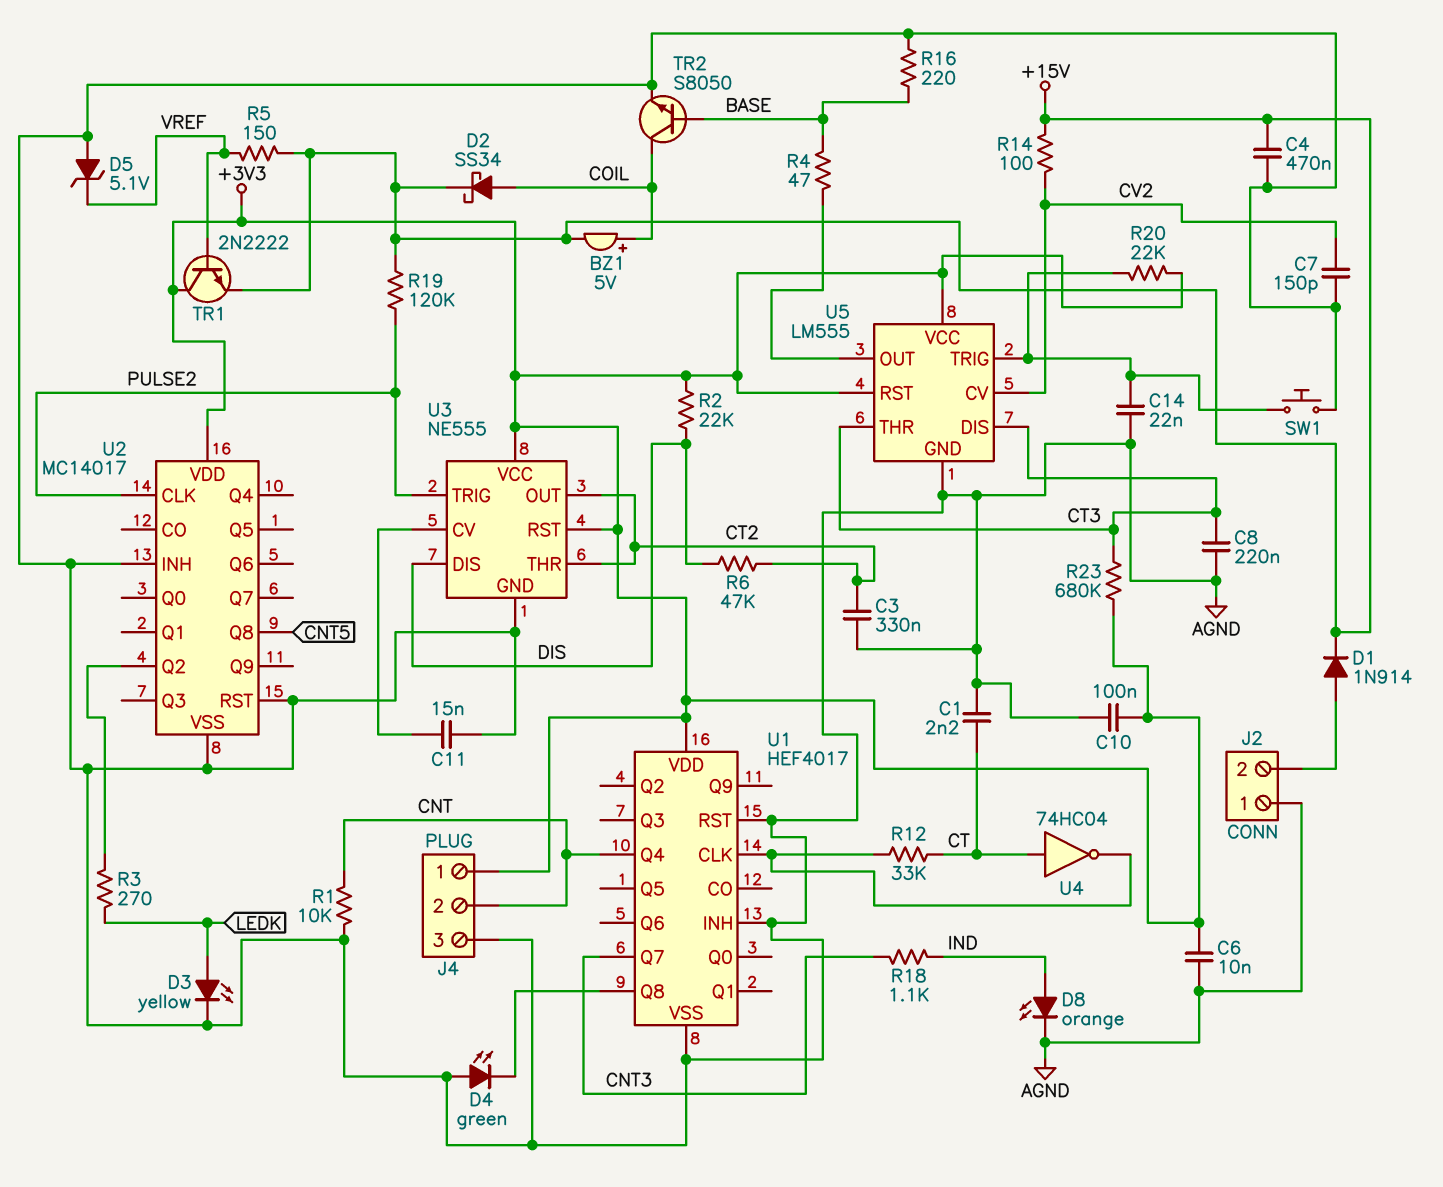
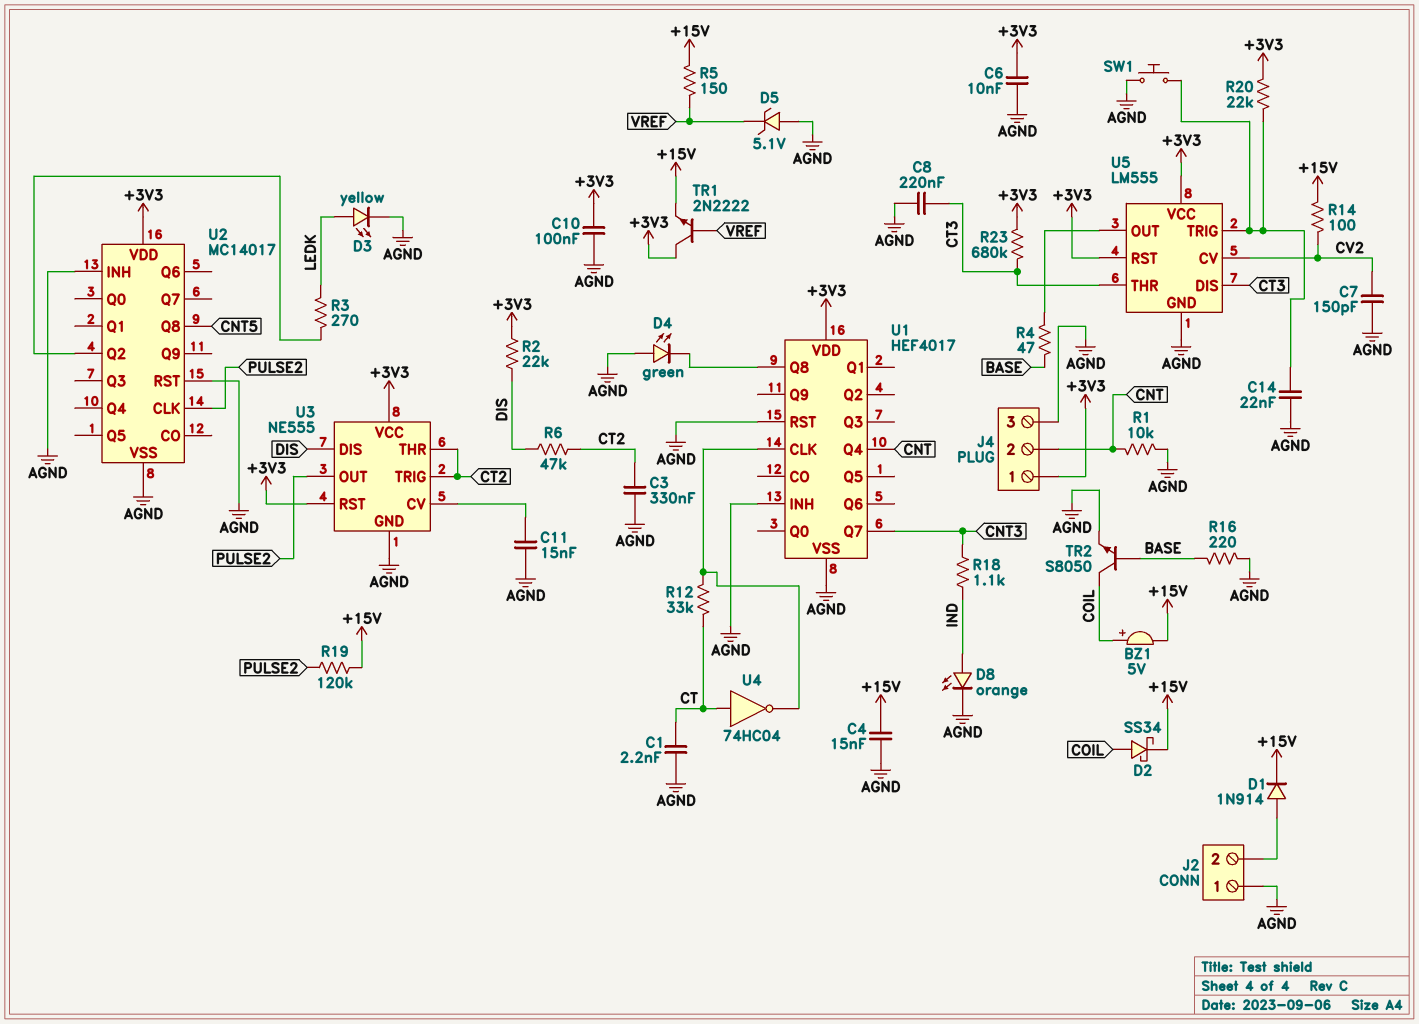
C4: 470nF (+15V, AGND) -> 15nF (+15V, AGND)
U3 pin OUT: CT2 -> PULSE2
U3 pin TRIG: PULSE2 -> CT2

